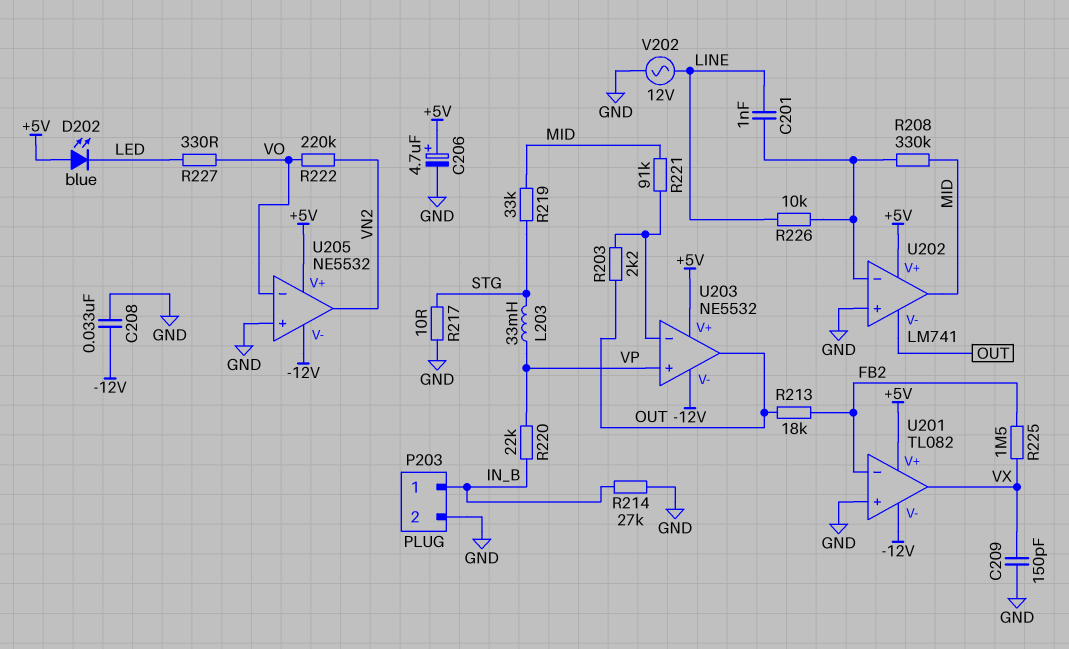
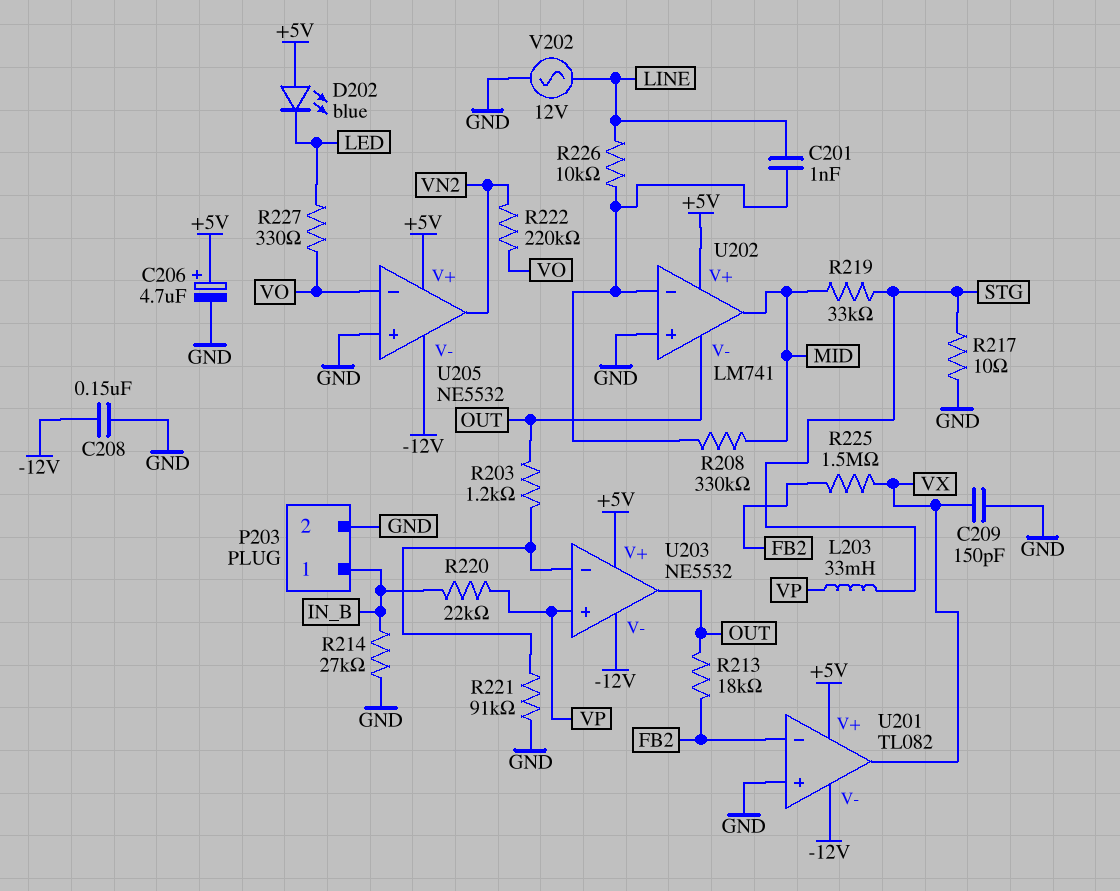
C208: 33nF (-12V, GND) -> 150nF (-12V, GND)
R203: 2.2k (OUT, U203/in-) -> 1.2k (OUT, U203/in-)
R221: 91k (MID, U203/in-) -> 91k (GND, U203/in-)

